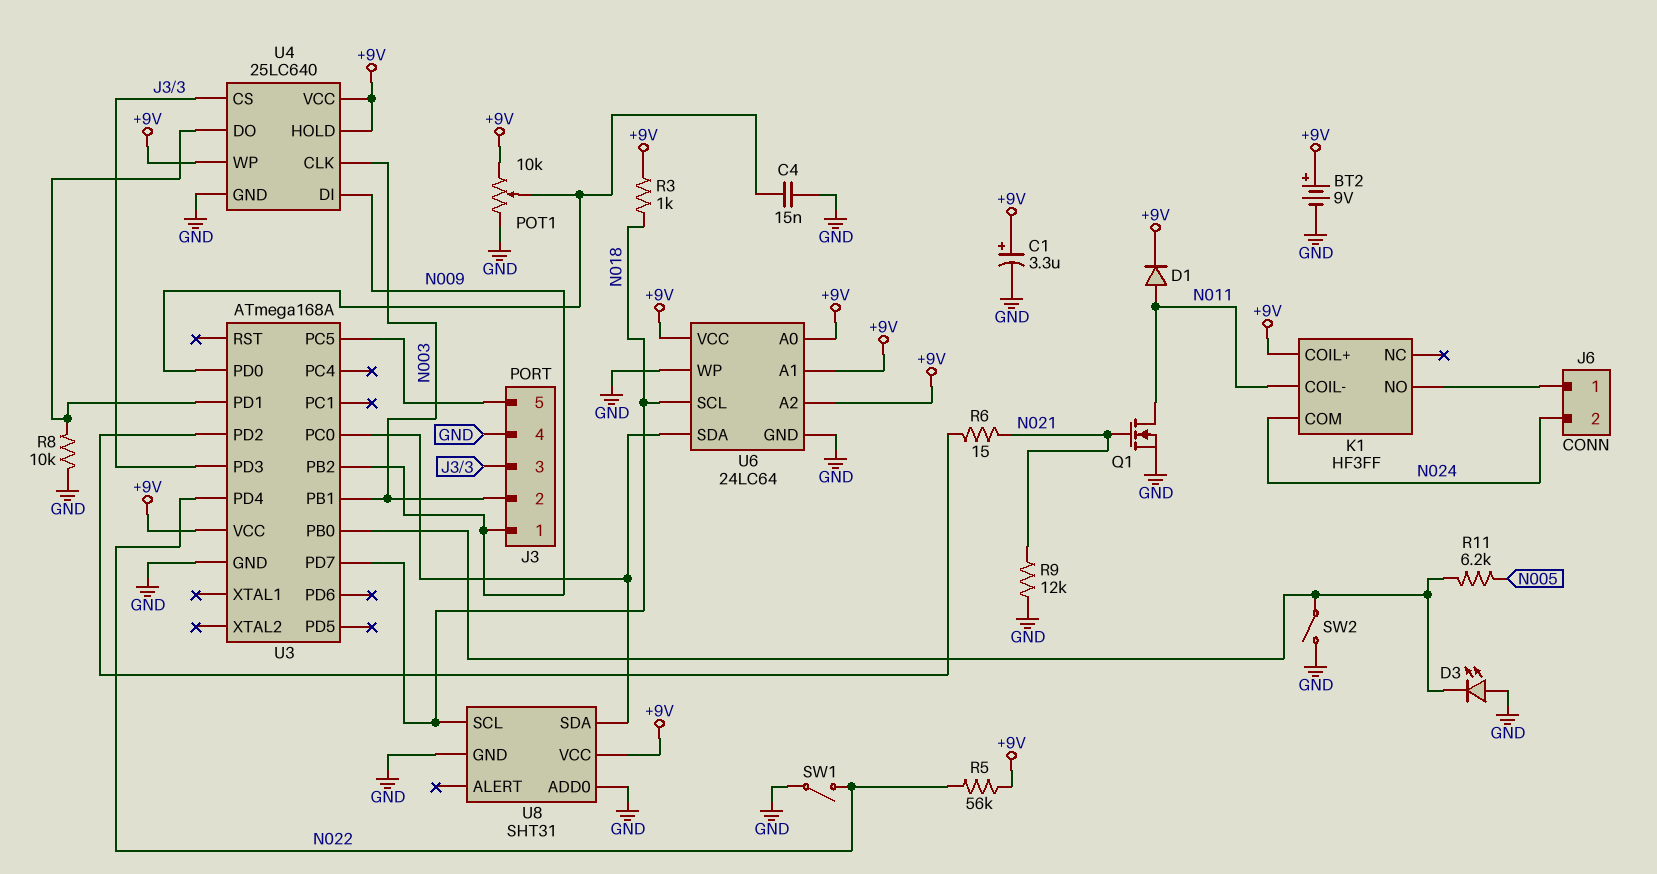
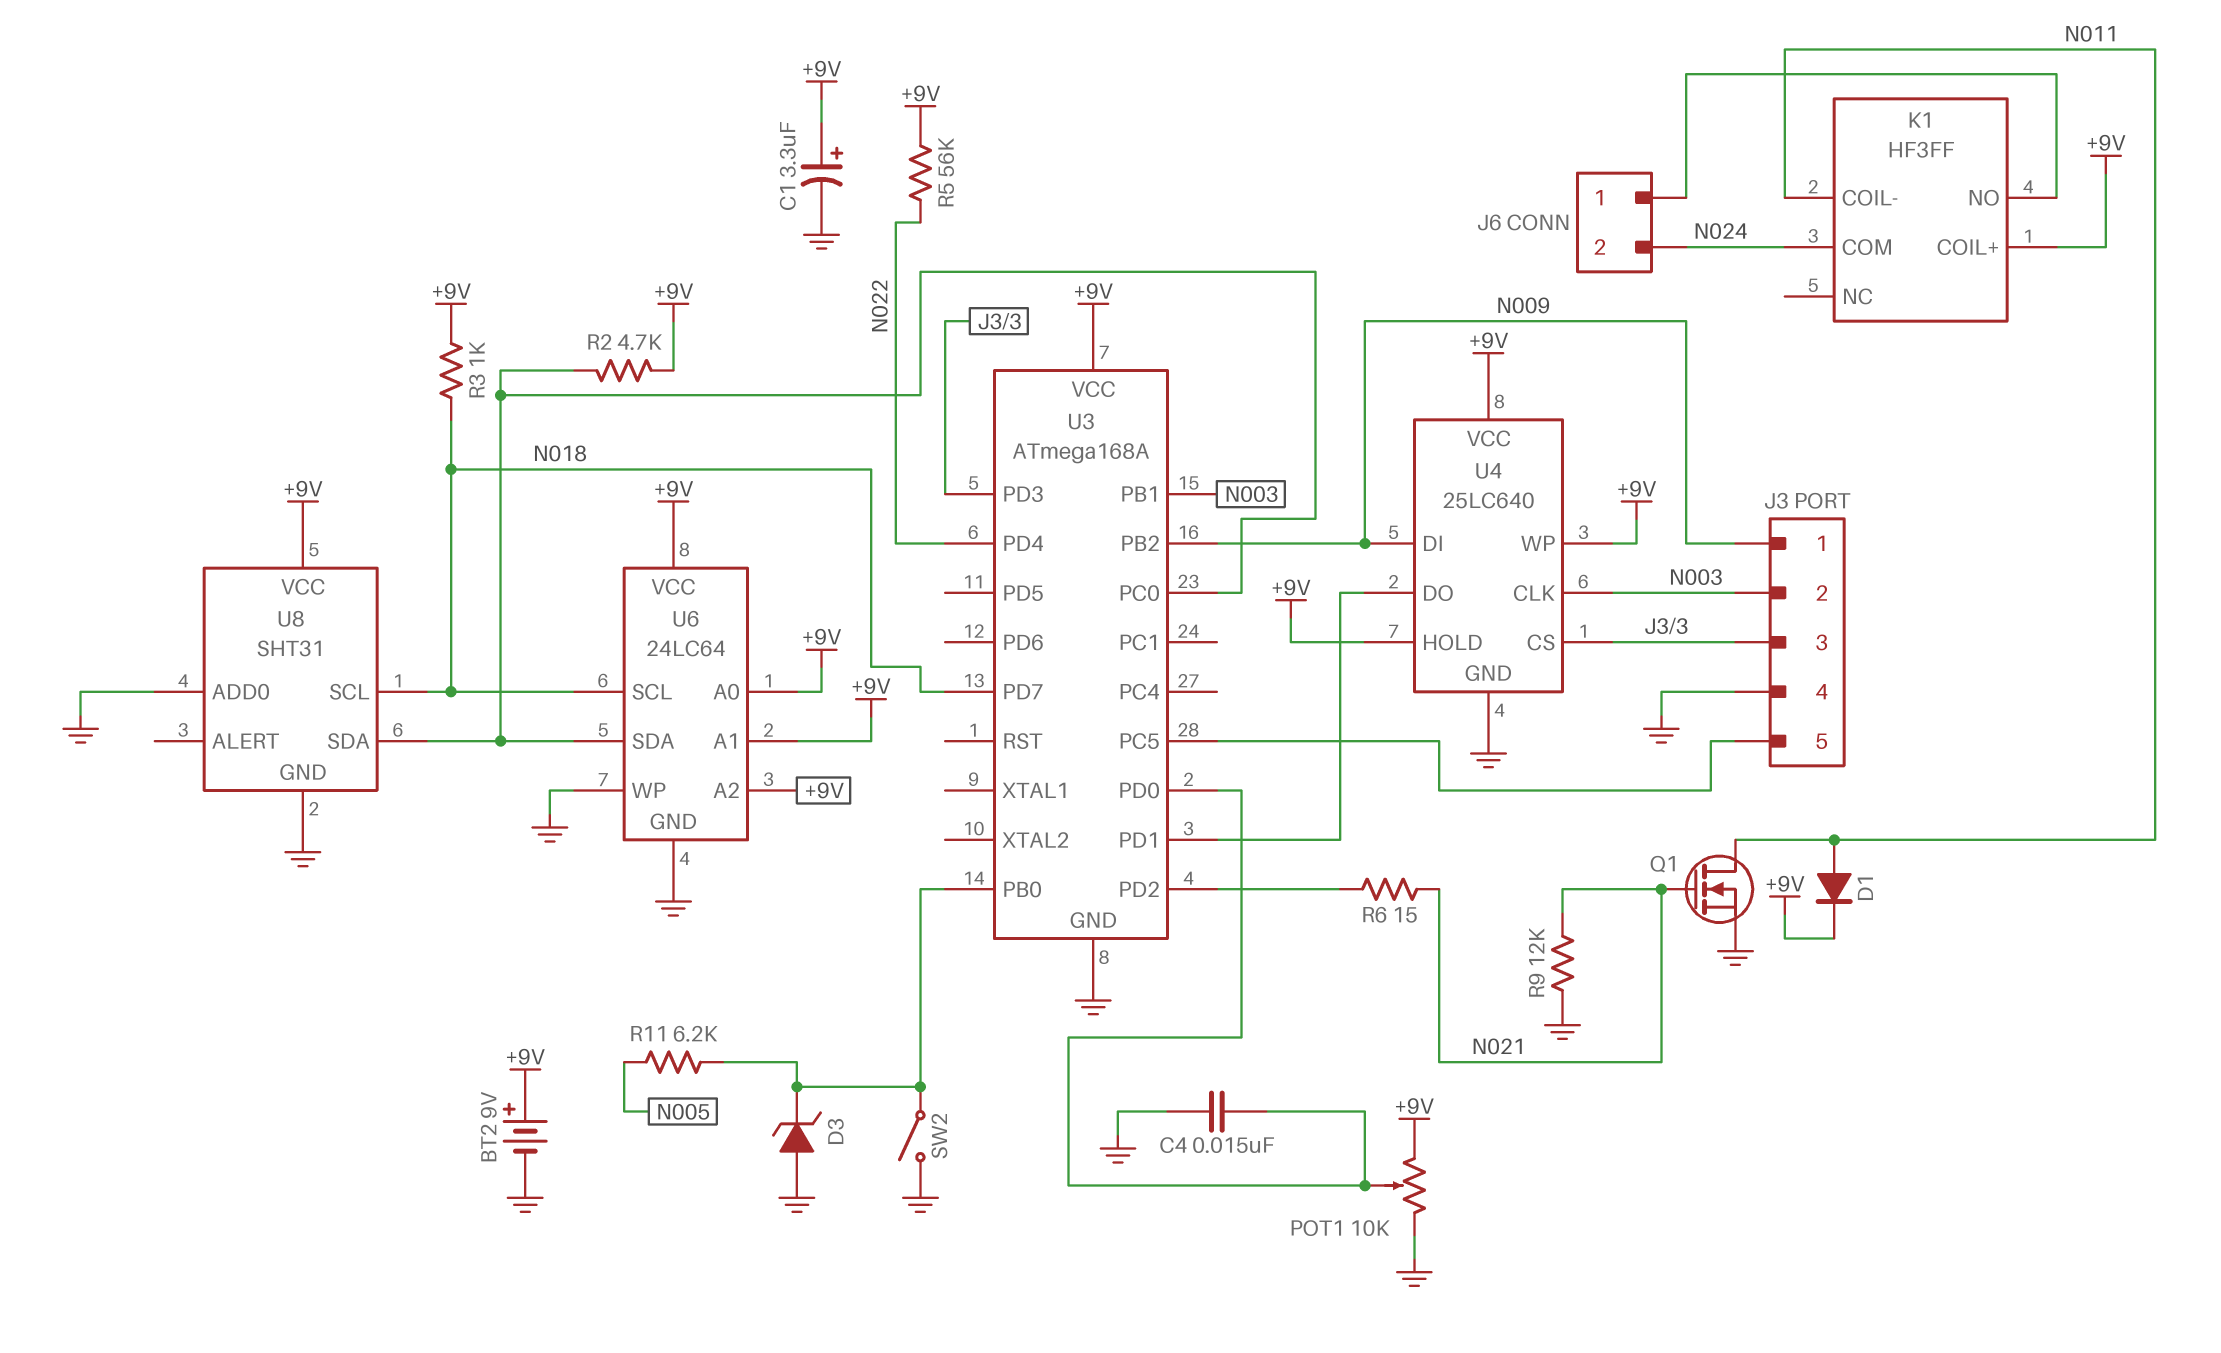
D3: LED (A GND, K U3/PB0) -> zener (A GND, K U3/PB0)
R2: none -> 4.7k (+9V, U3/PC0)
R8: 10k (GND, U3/PD1) -> none
SW1: switch (GND, N022) -> none

